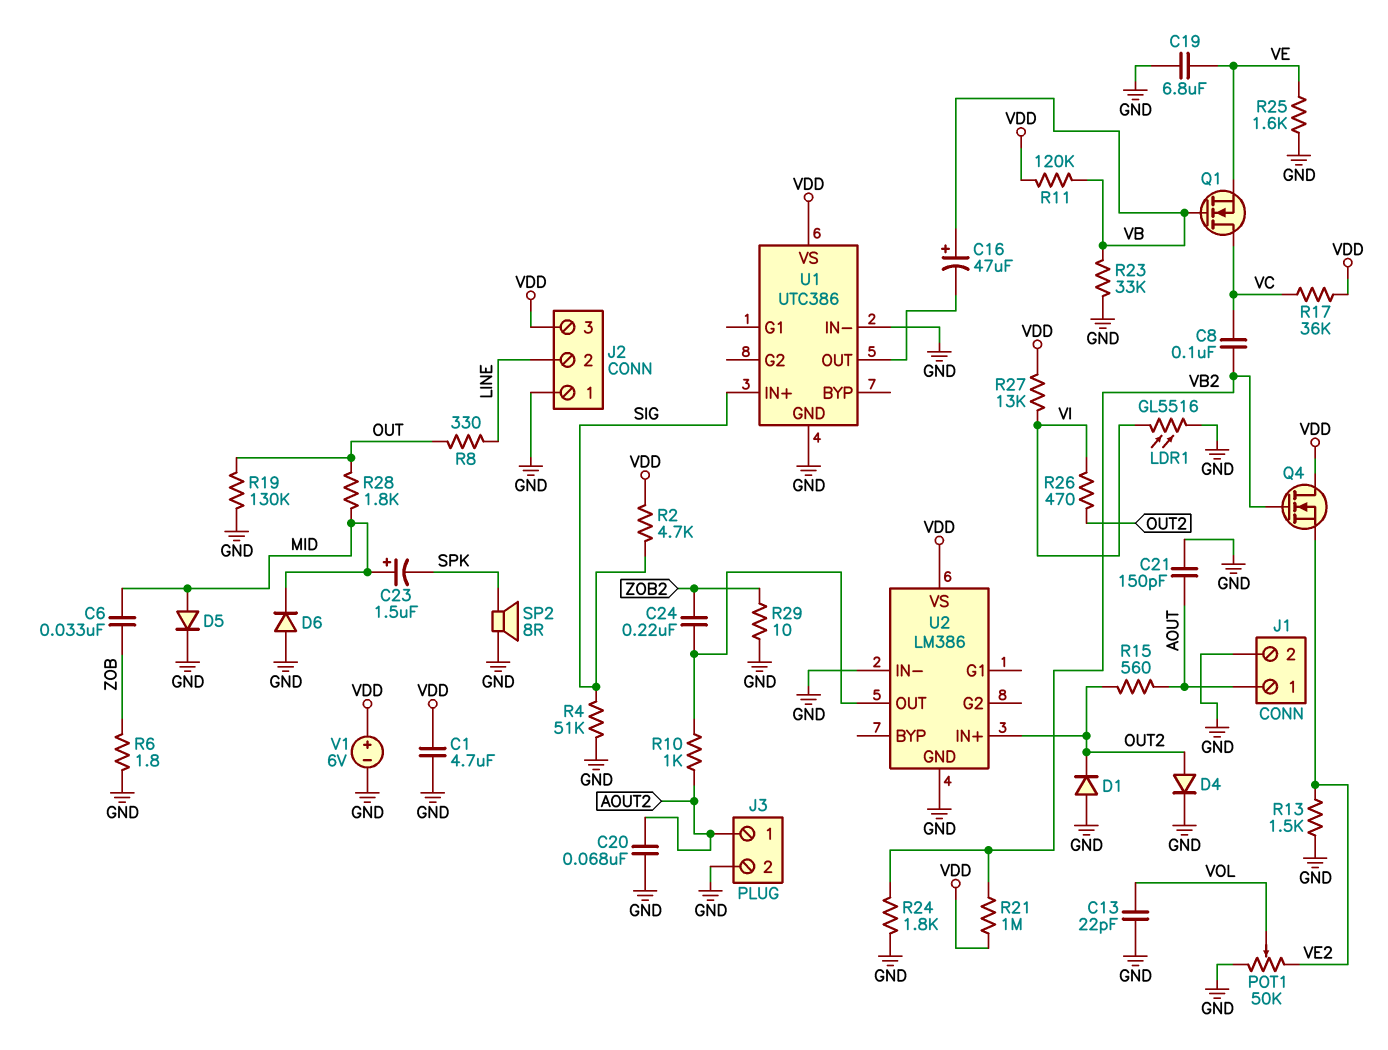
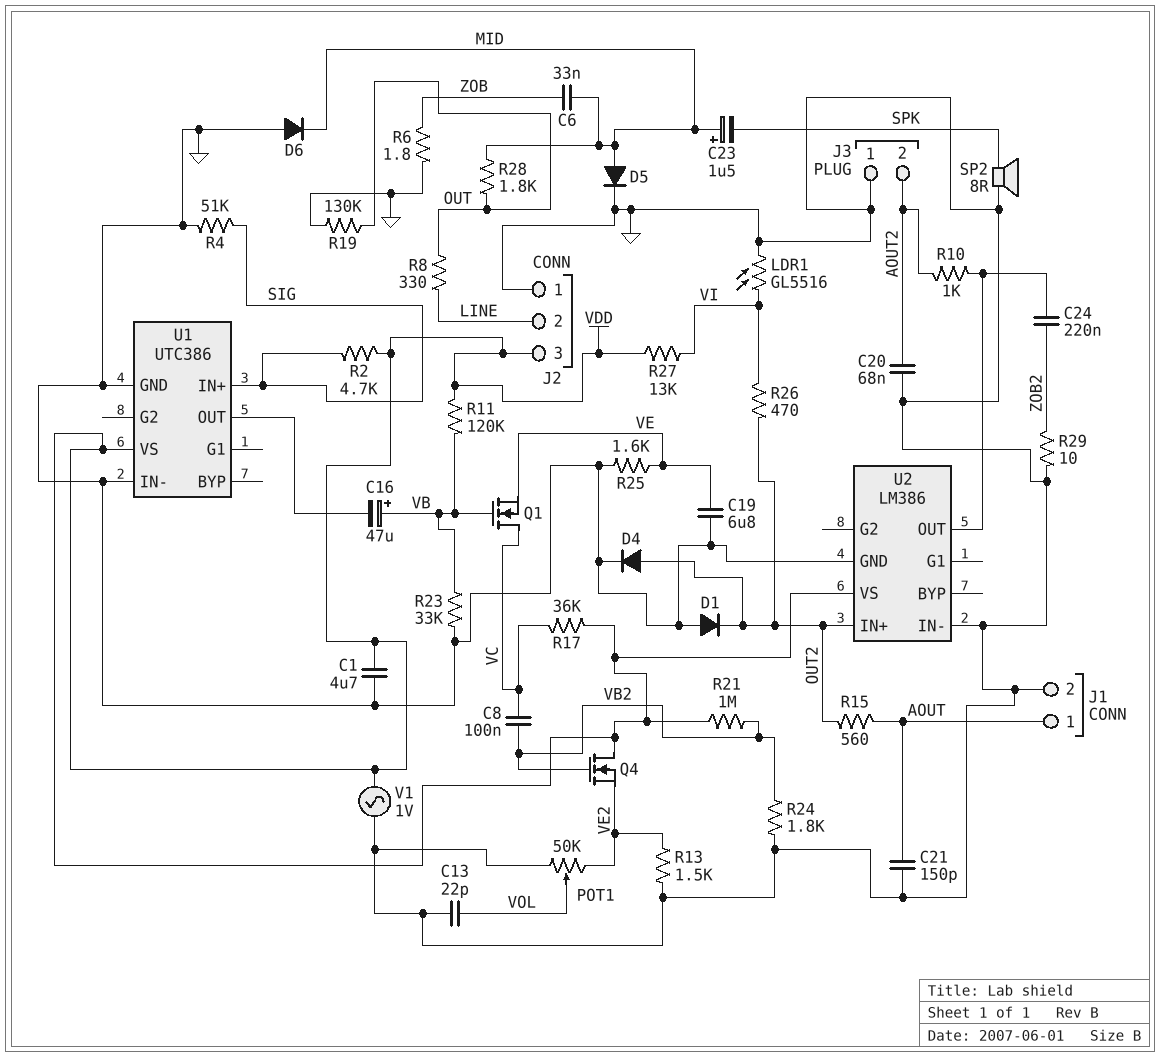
J3 pin 1: AOUT2 -> GND
J3 pin 2: GND -> AOUT2
V1: 6V (plus VDD, minus GND) -> AC 1V (GND, VDD)

